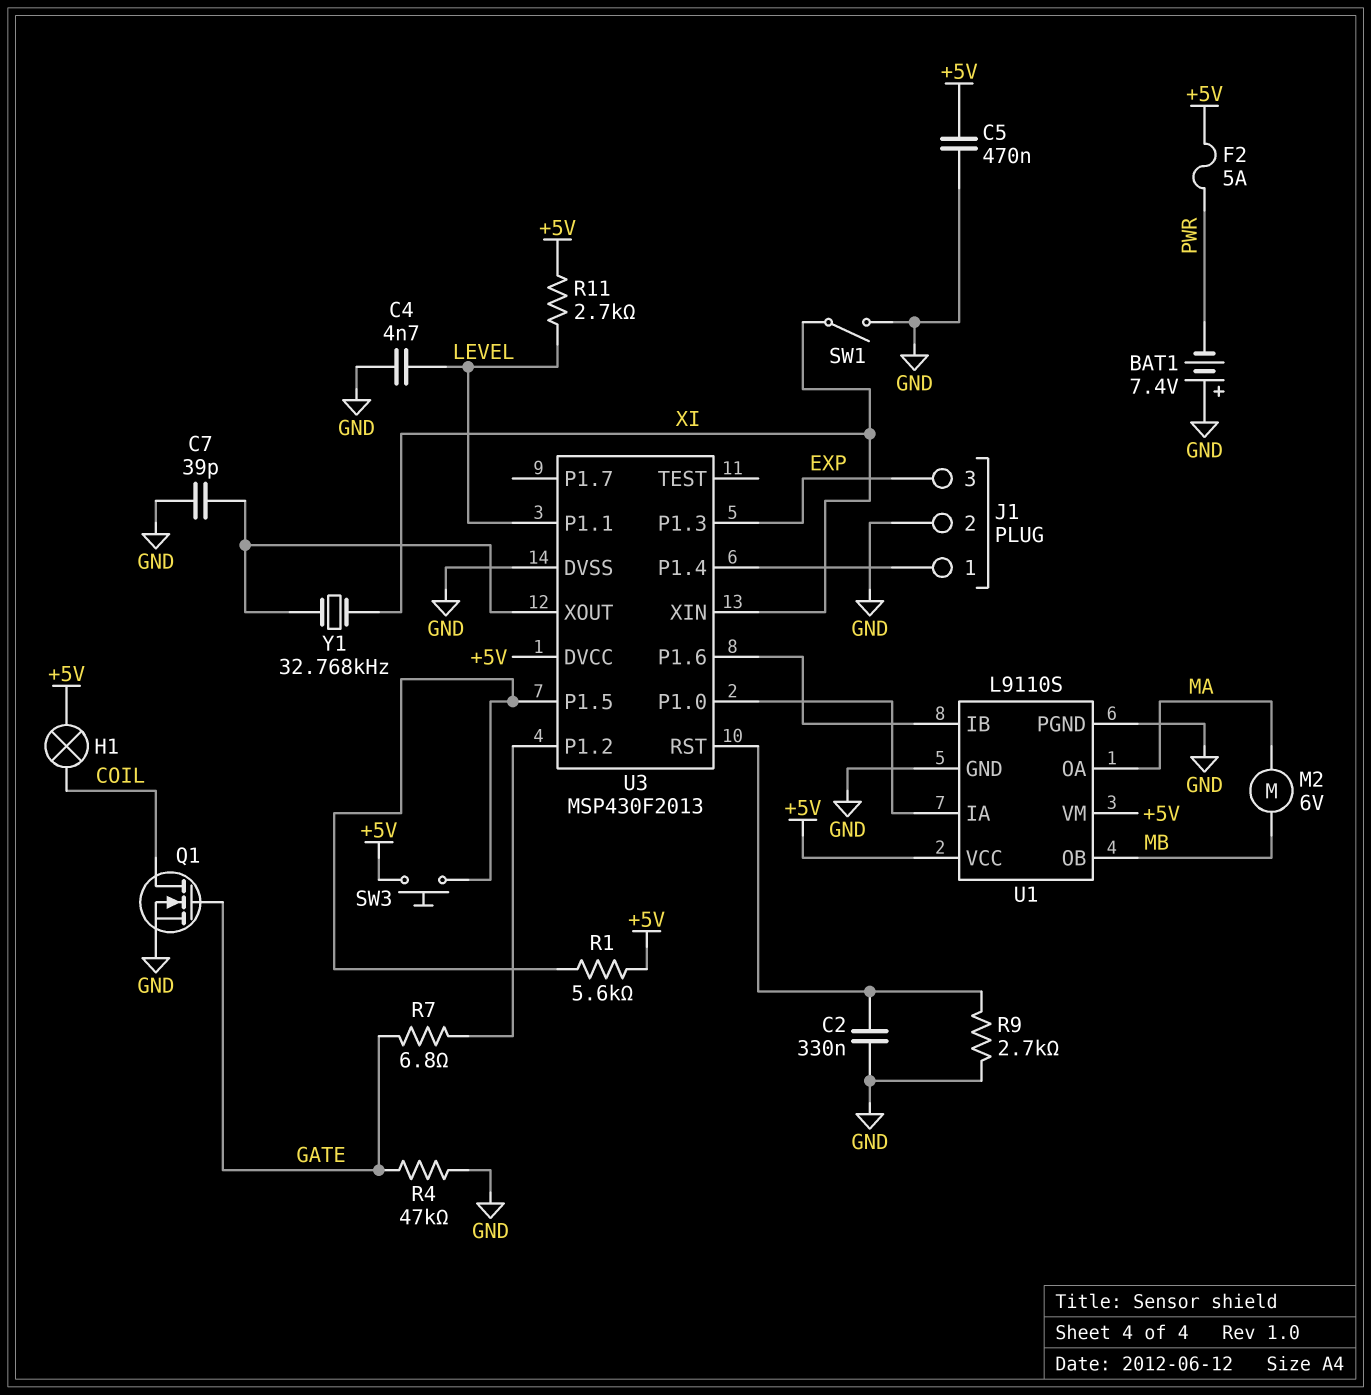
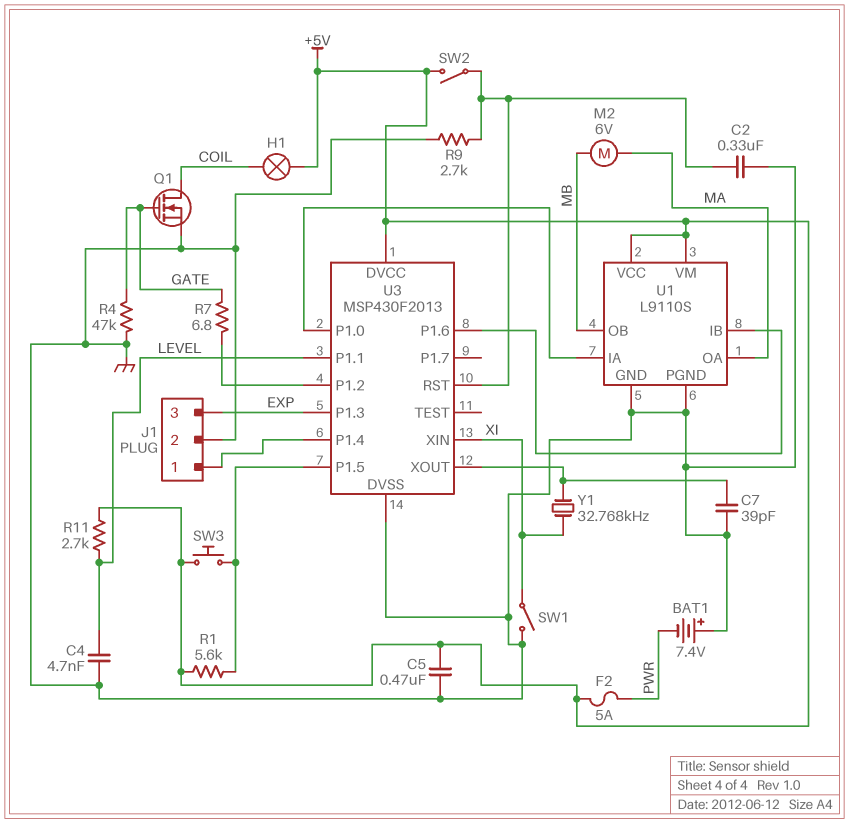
SW2: none -> switch (+5V, U3/RST)

